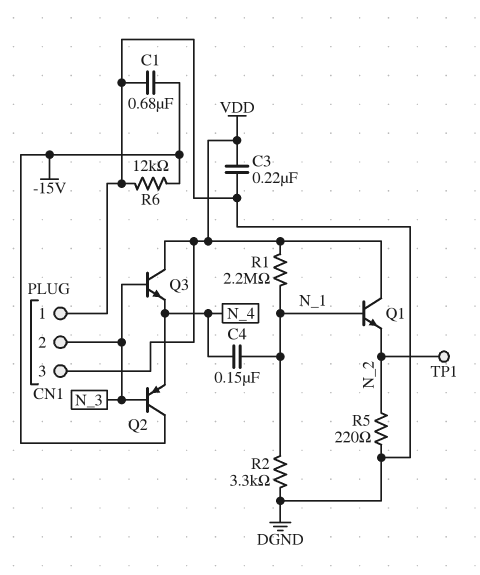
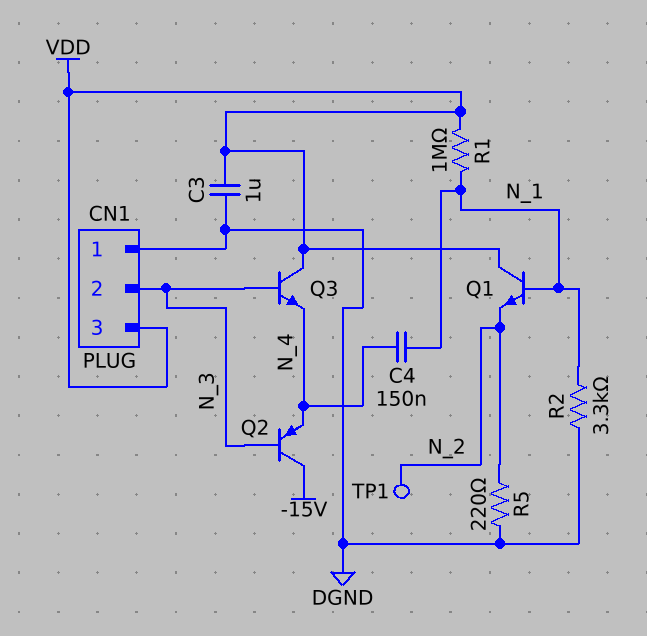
C1: 680nF (-15V, DGND) -> none
C3: 220nF (DGND, VDD) -> 1uF (DGND, VDD)
R1: 2.2M (N_1, VDD) -> 1M (N_1, VDD)
R6: 12k (-15V, DGND) -> none

